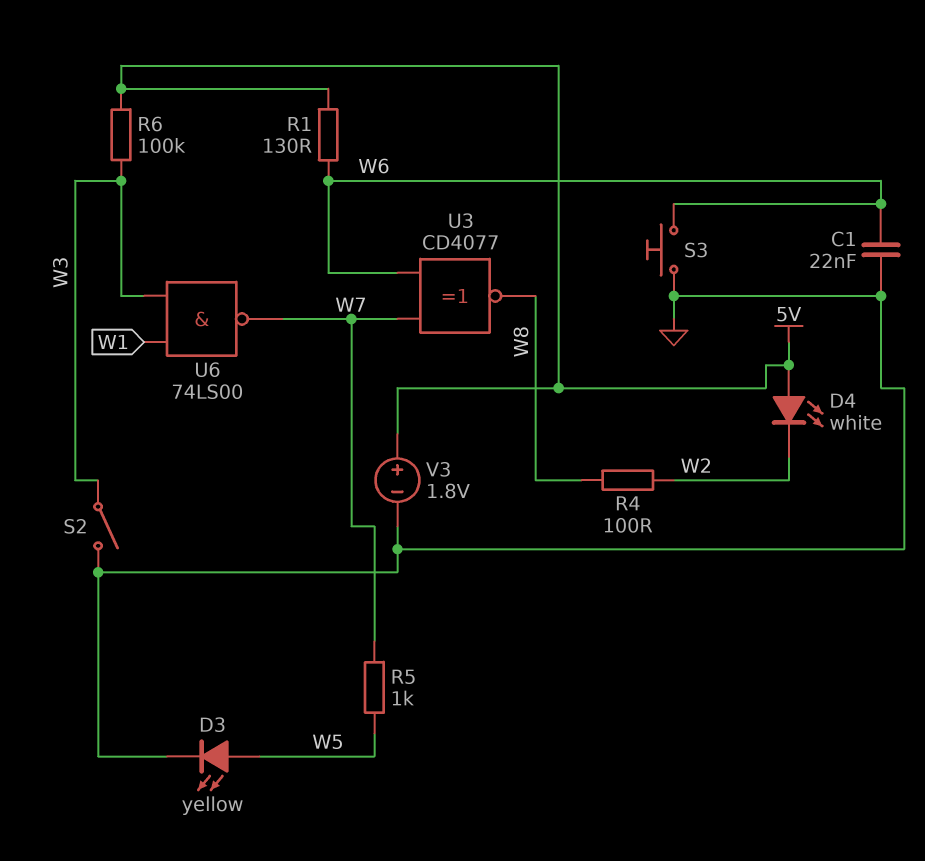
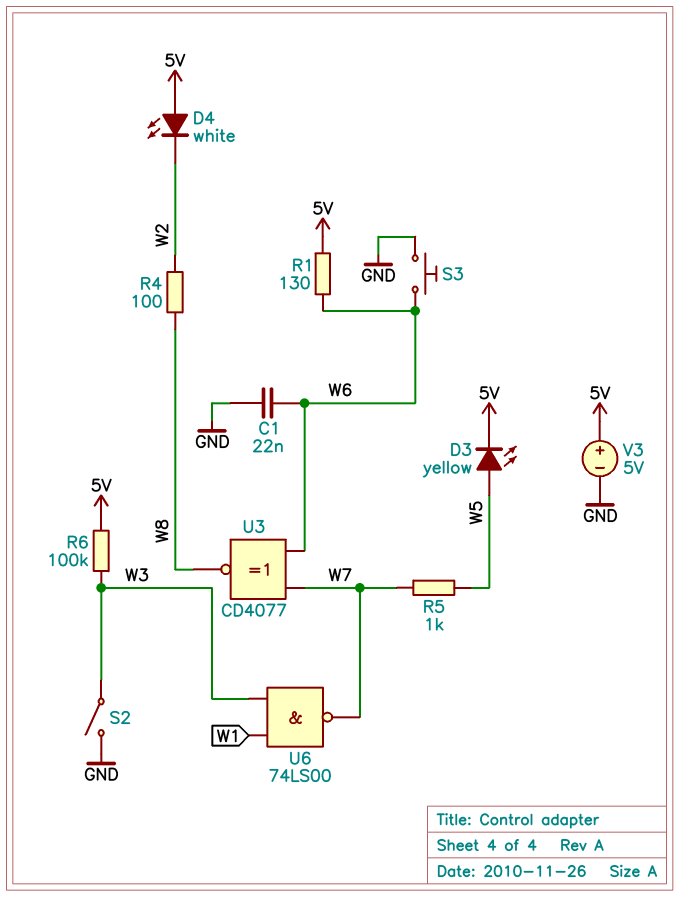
D3: LED yellow (A W5, K GND) -> LED yellow (A W5, K 5V)
V3: 1.8V (plus 5V, minus GND) -> 5V (plus 5V, minus GND)

